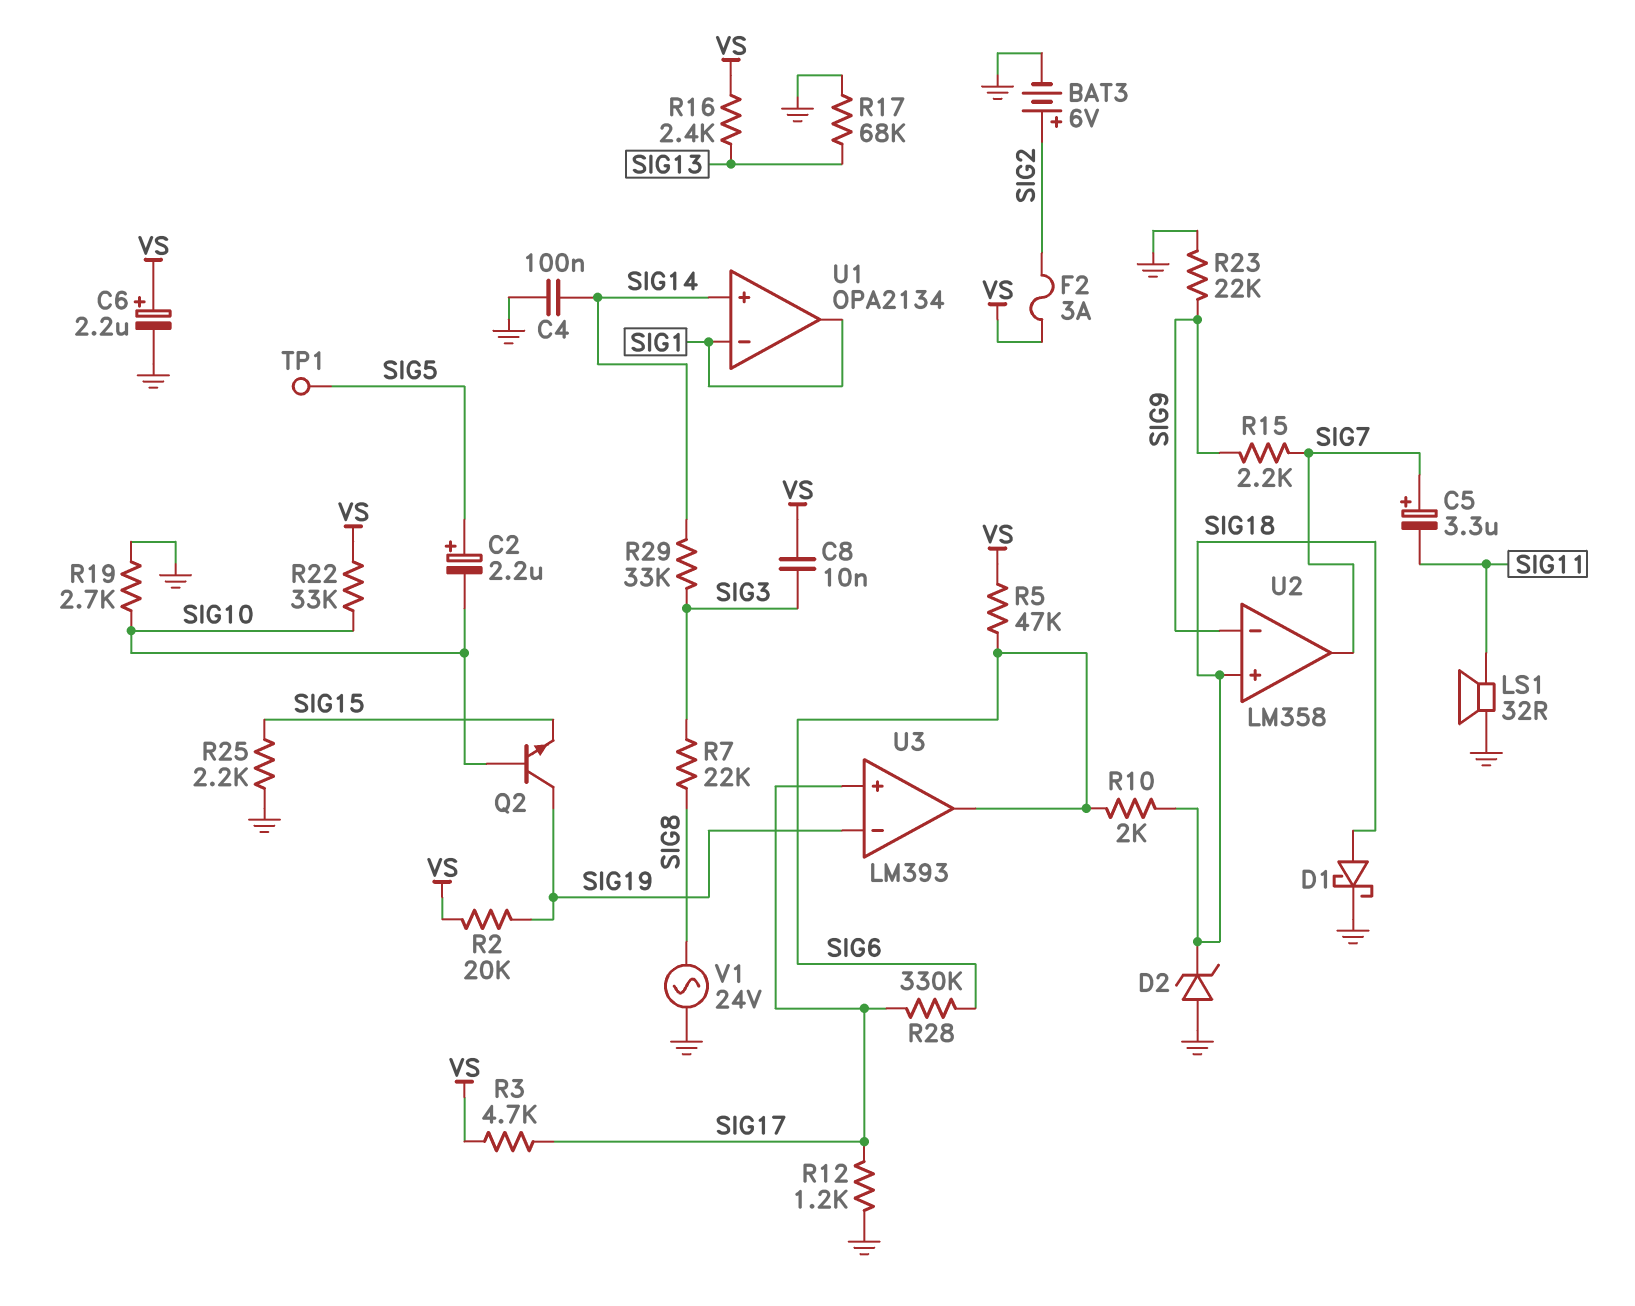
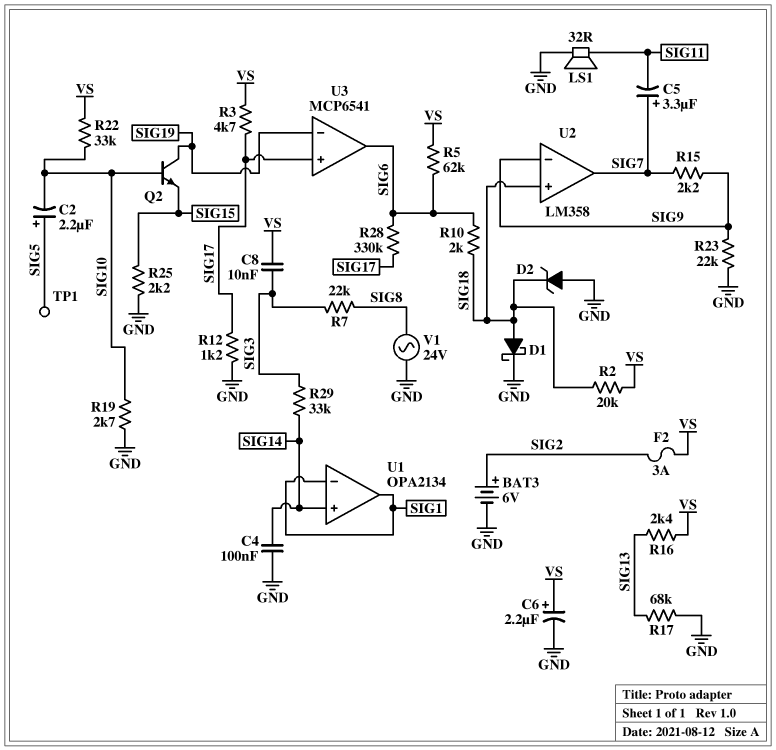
R2: 20k (SIG19, VS) -> 20k (SIG18, VS)
R5: 47k (SIG6, VS) -> 62k (SIG6, VS)
U3: LM393 -> MCP6541

